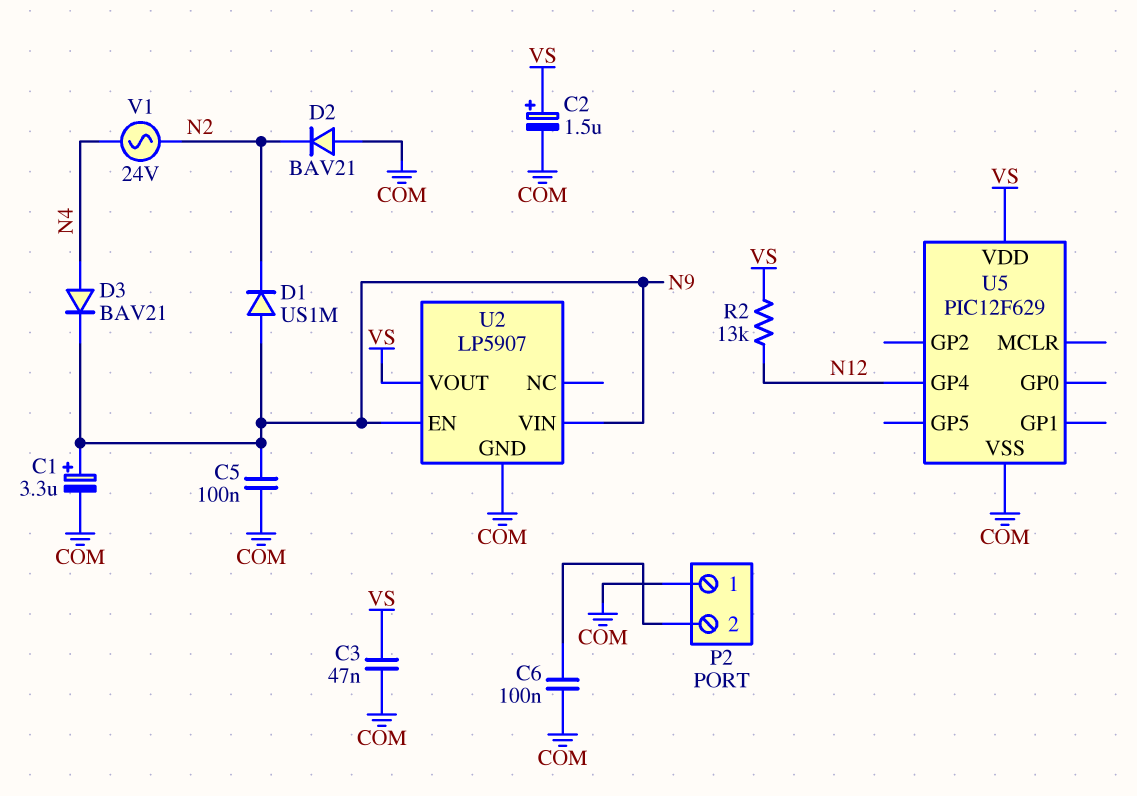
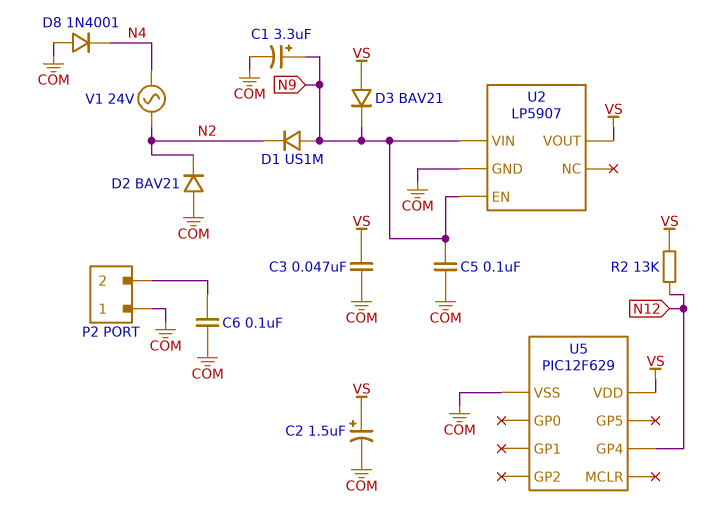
D3: diode BAV21 (A N4, K N9) -> diode BAV21 (A VS, K N9)
D8: none -> diode 1N4001 (A COM, K N4)

